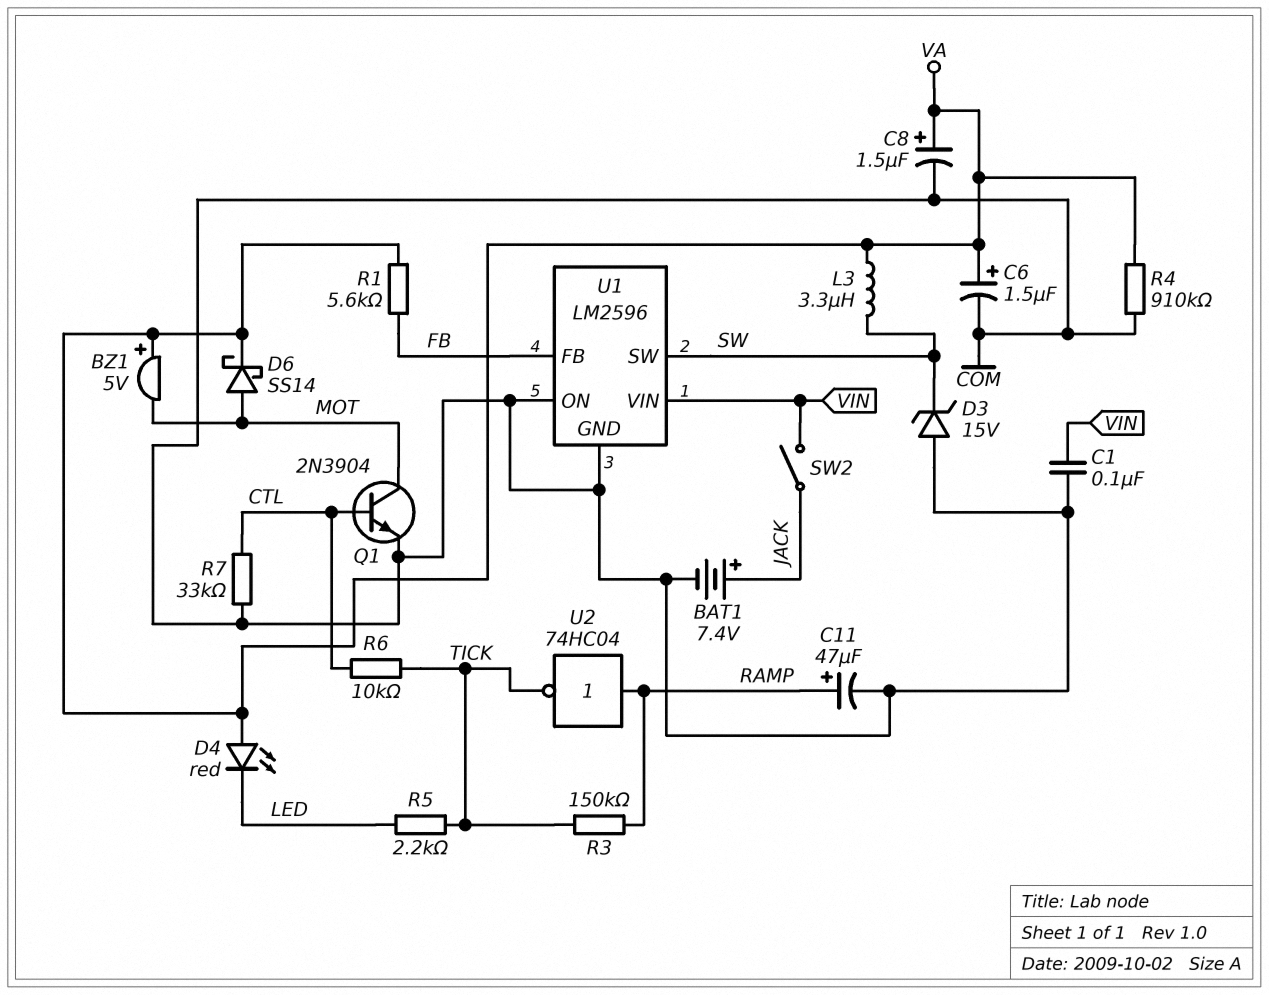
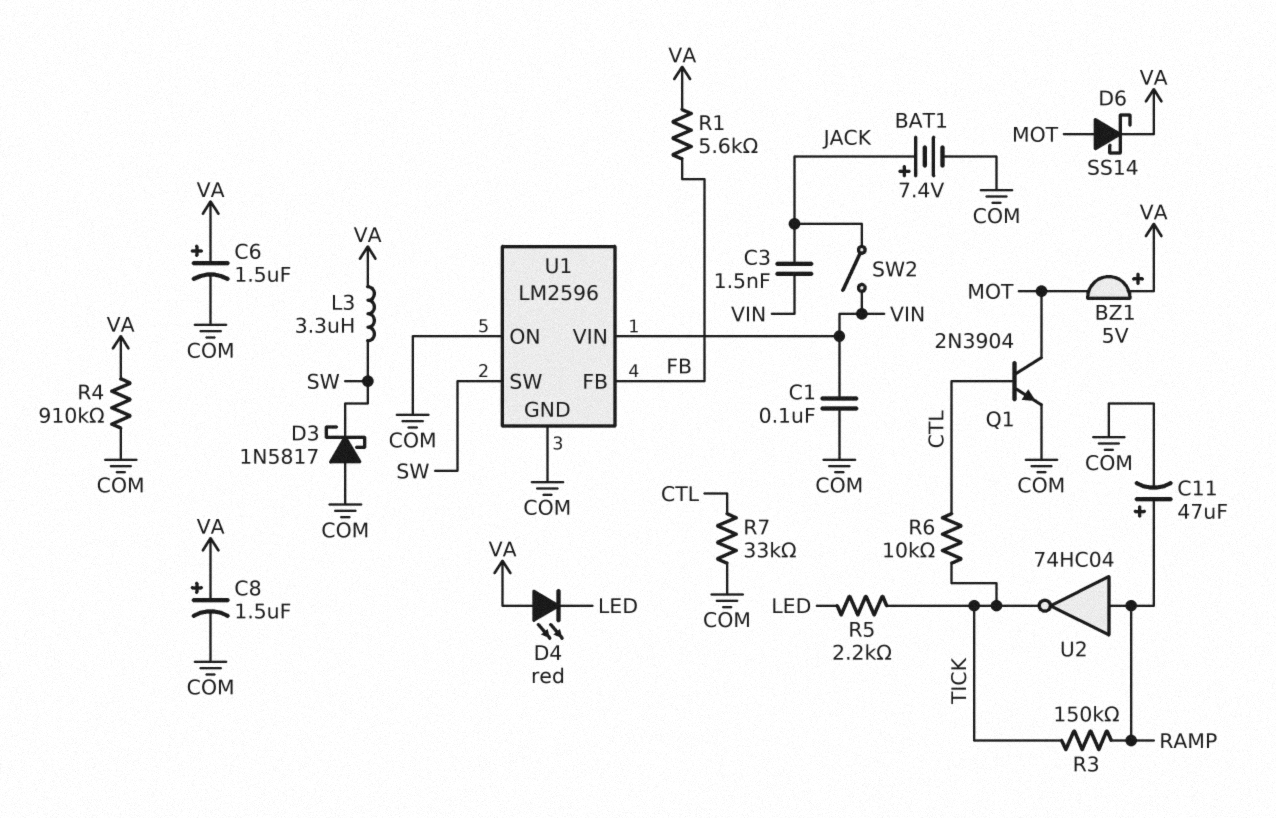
C3: none -> 1.5nF (JACK, VIN)
D3: zener 15V (A COM, K SW) -> schottky 1N5817 (A COM, K SW)

